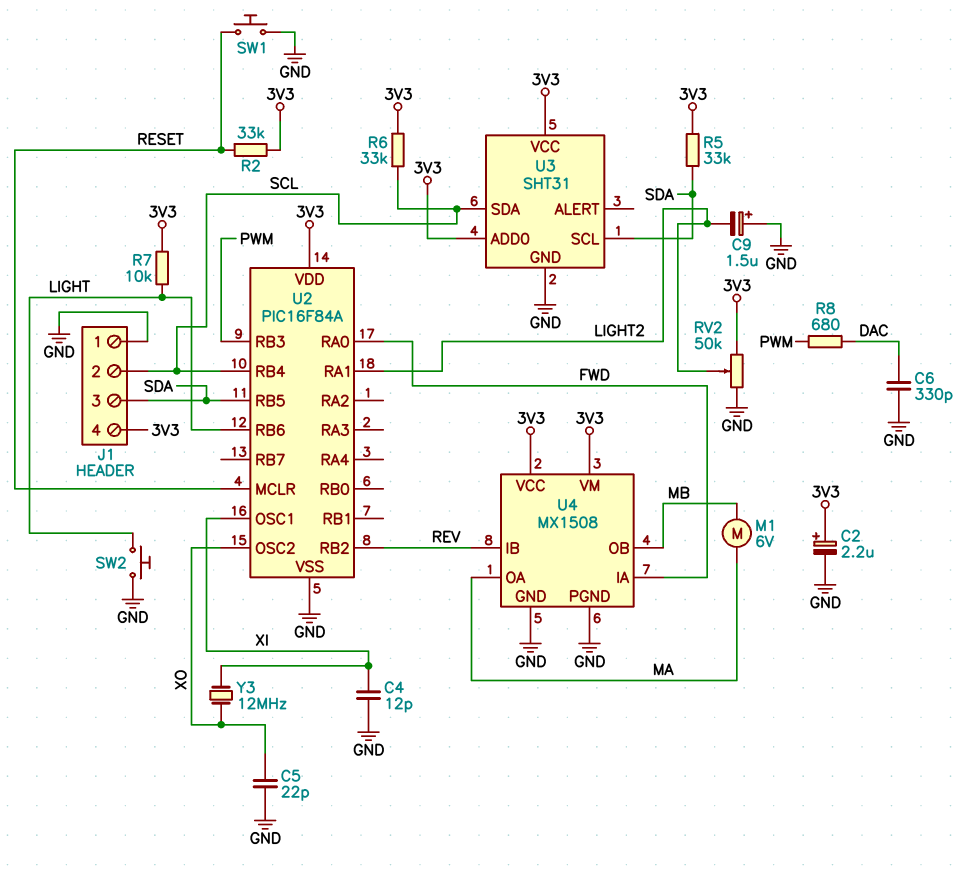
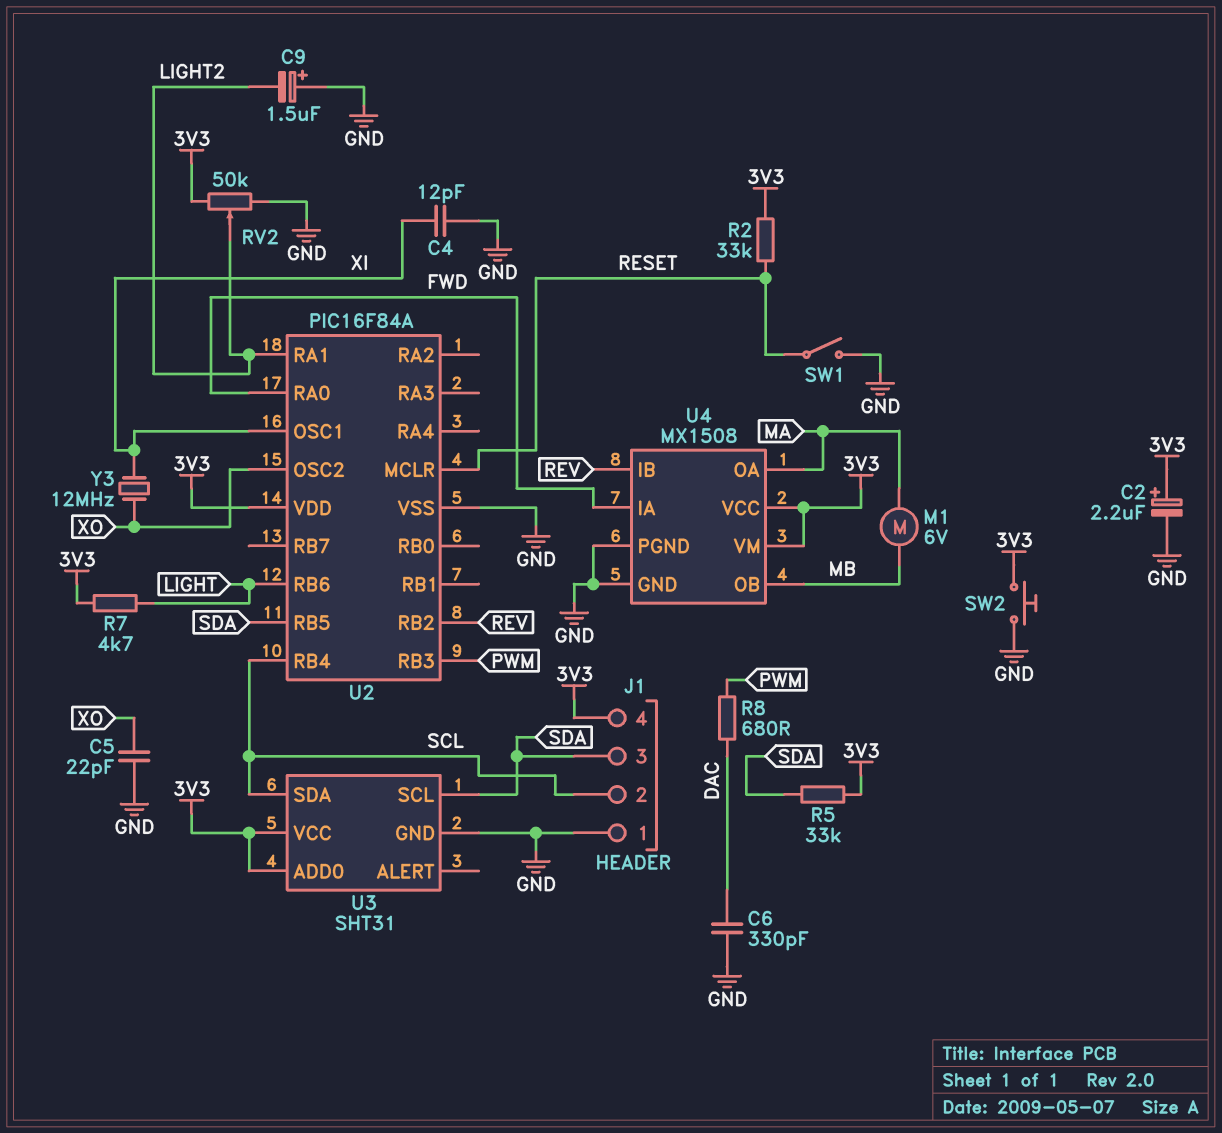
R6: 33k (3V3, SCL) -> none
R7: 10k (3V3, LIGHT) -> 4.7k (3V3, LIGHT)
SW1: button (GND, RESET) -> switch (GND, RESET)
SW2: button (GND, LIGHT) -> button (3V3, GND)

